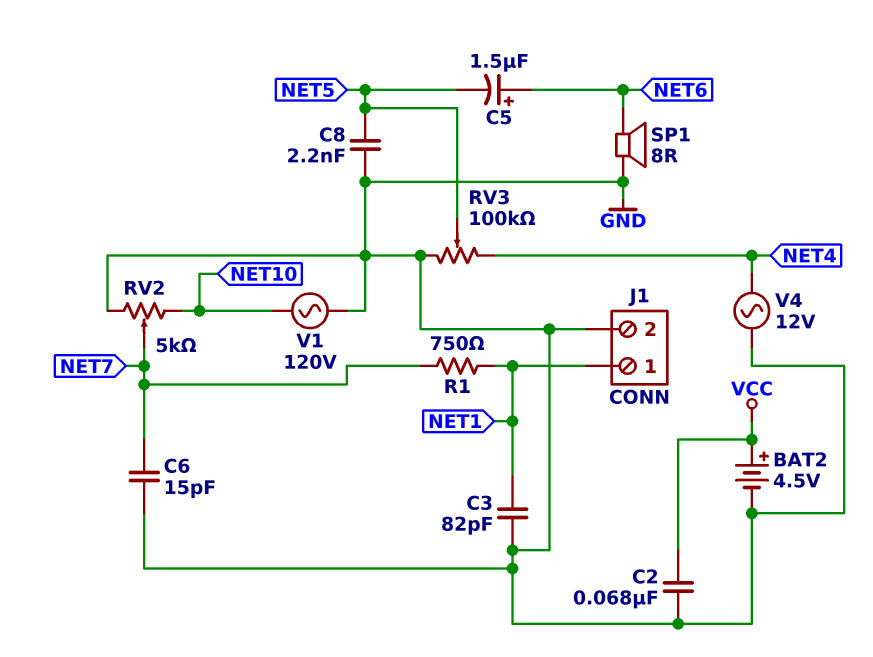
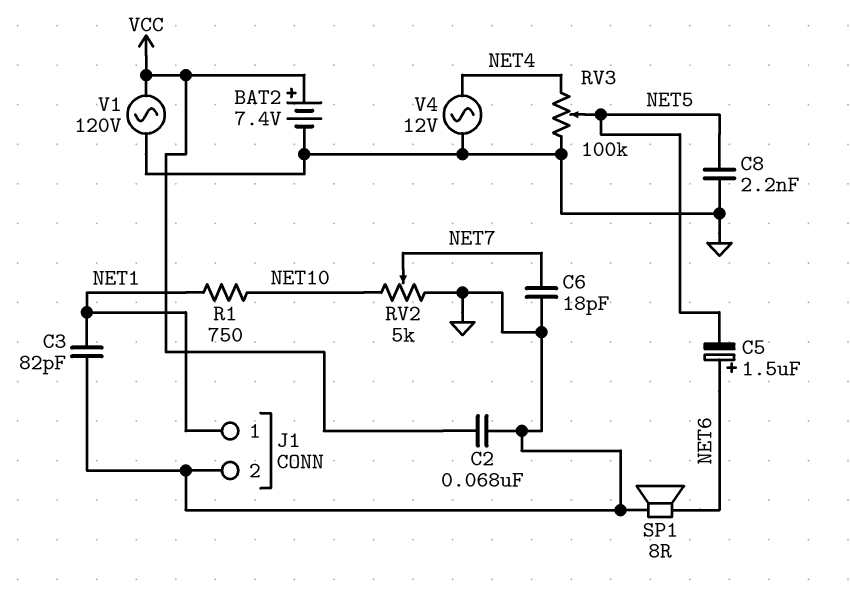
BAT2: 4.5V (plus VCC, minus GND) -> 7.4V (plus VCC, minus GND)
C6: 15pF (GND, NET7) -> 18pF (GND, NET7)
R1: 750 (NET1, NET7) -> 750 (NET1, NET10)
V1: AC 120V (GND, NET10) -> AC 120V (GND, VCC)

